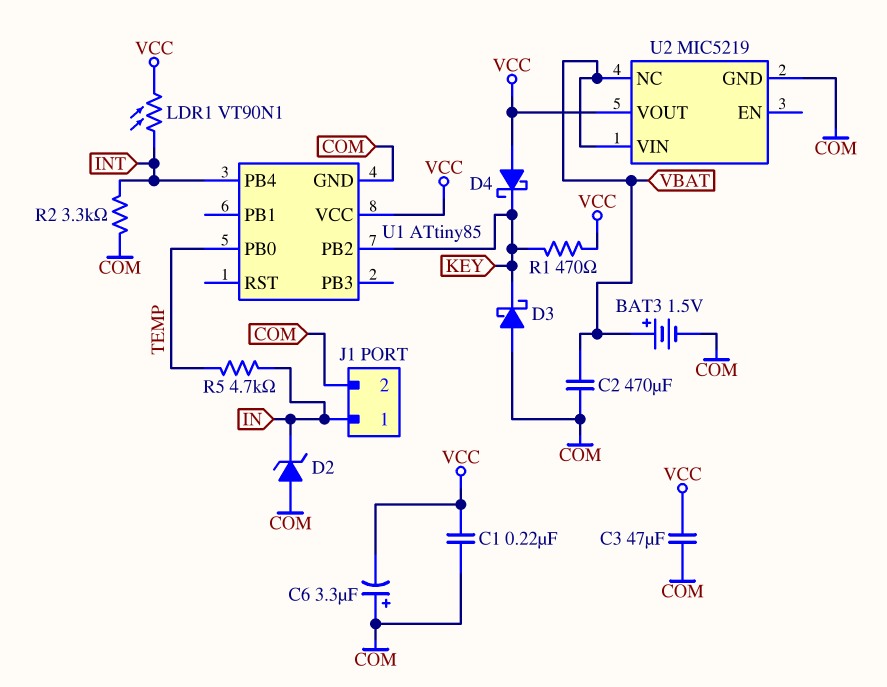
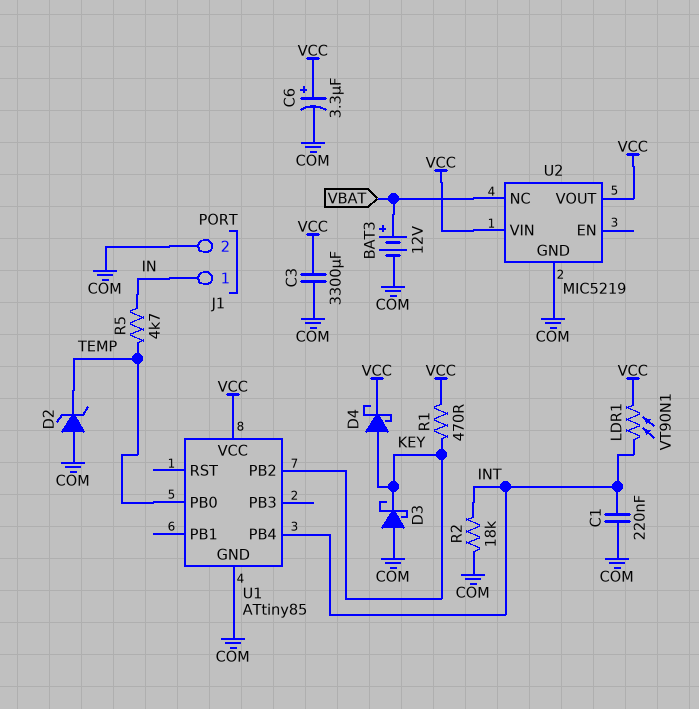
BAT3: 1.5V (plus VBAT, minus COM) -> 12V (plus VBAT, minus COM)
C1: 220nF (COM, VCC) -> 220nF (COM, INT)
C2: 470uF (COM, VBAT) -> none
C3: 47uF (COM, VCC) -> 3300uF (COM, VCC)
C6: 3.3uF (plus COM, minus VCC) -> 3.3uF (plus VCC, minus COM)
D2: zener (A COM, K IN) -> zener (A COM, K TEMP)
D4: schottky (A VCC, K KEY) -> schottky (A KEY, K VCC)
R2: 3.3k (COM, INT) -> 18k (COM, INT)
U2 pin VIN: VBAT -> VCC

